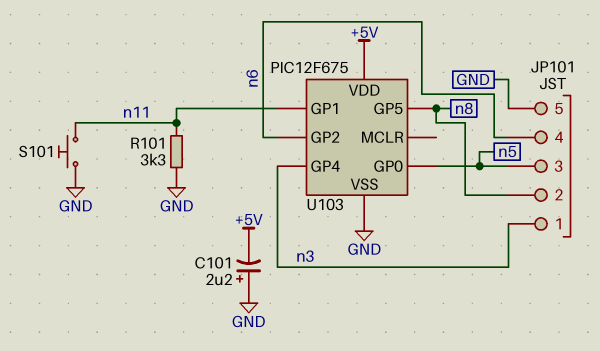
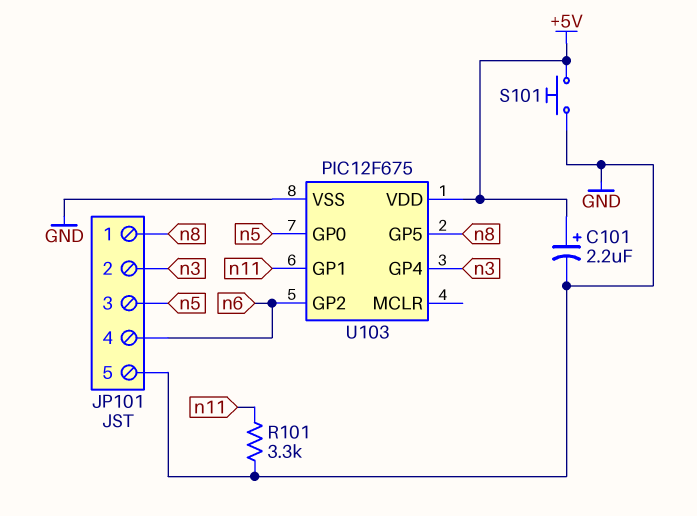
C101: 2.2uF (plus GND, minus +5V) -> 2.2uF (plus +5V, minus GND)
JP101 pin 1: n3 -> n8
JP101 pin 2: n8 -> n3
S101: button (GND, n11) -> button (+5V, GND)

